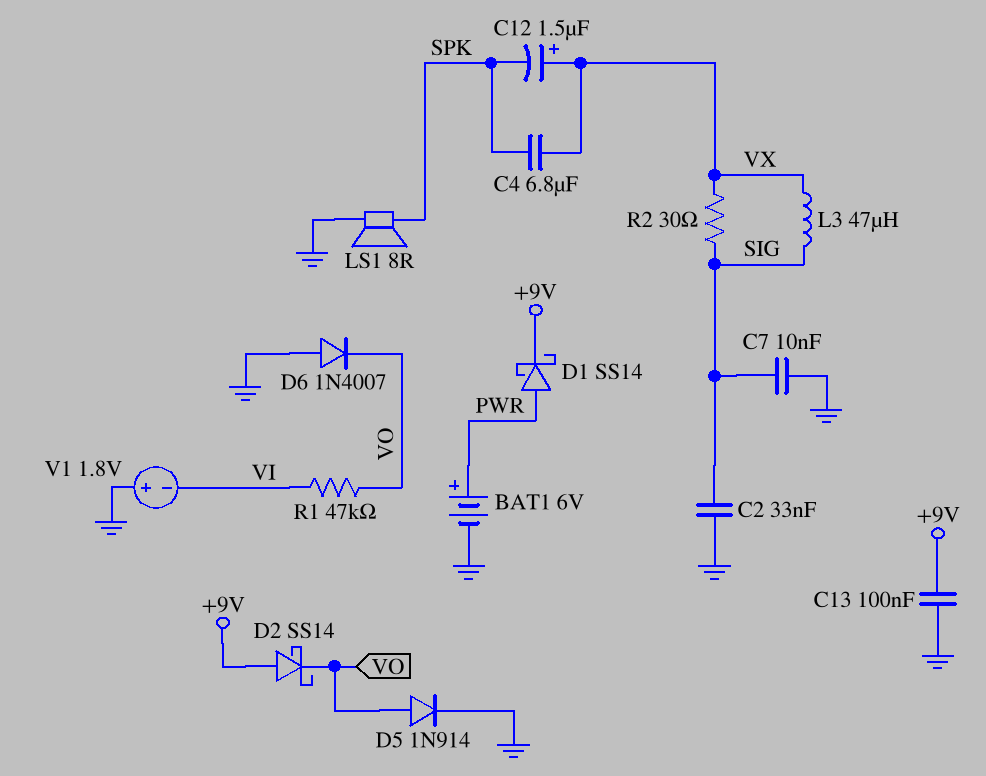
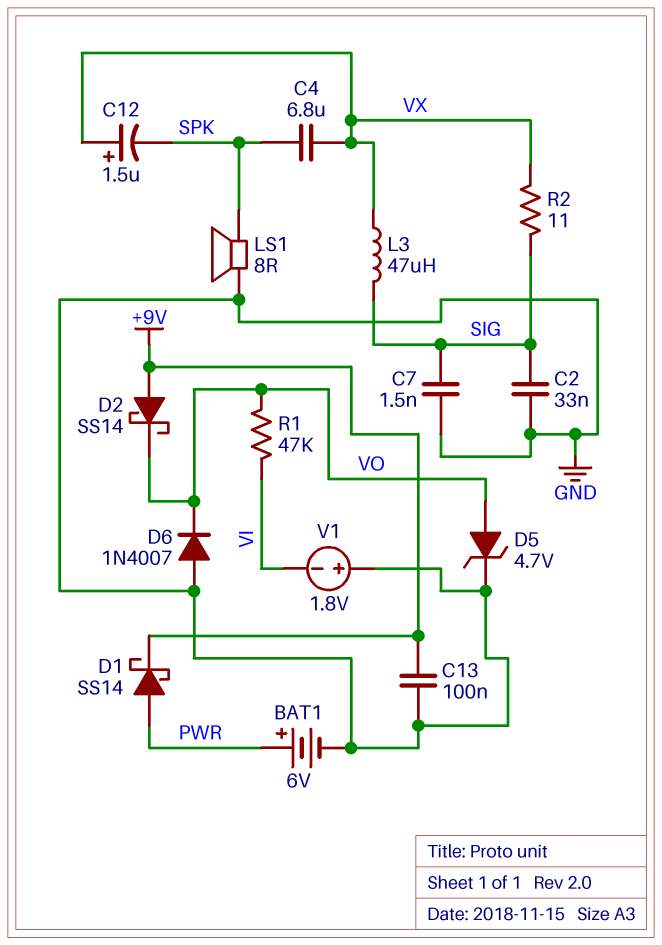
C7: 10nF (GND, SIG) -> 1.5nF (GND, SIG)
D5: diode 1N914 (A VO, K GND) -> zener 4.7V (A VO, K GND)
R2: 30 (SIG, VX) -> 11 (SIG, VX)

